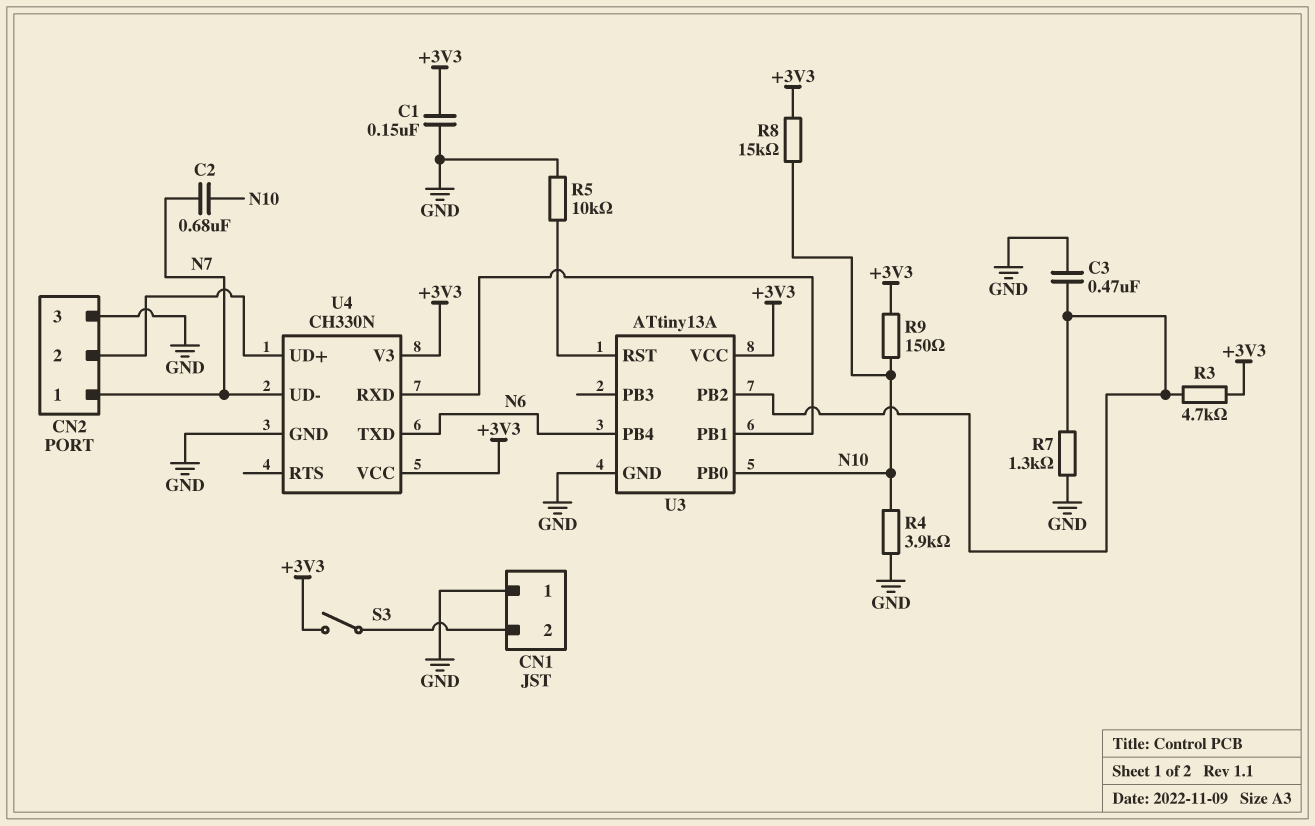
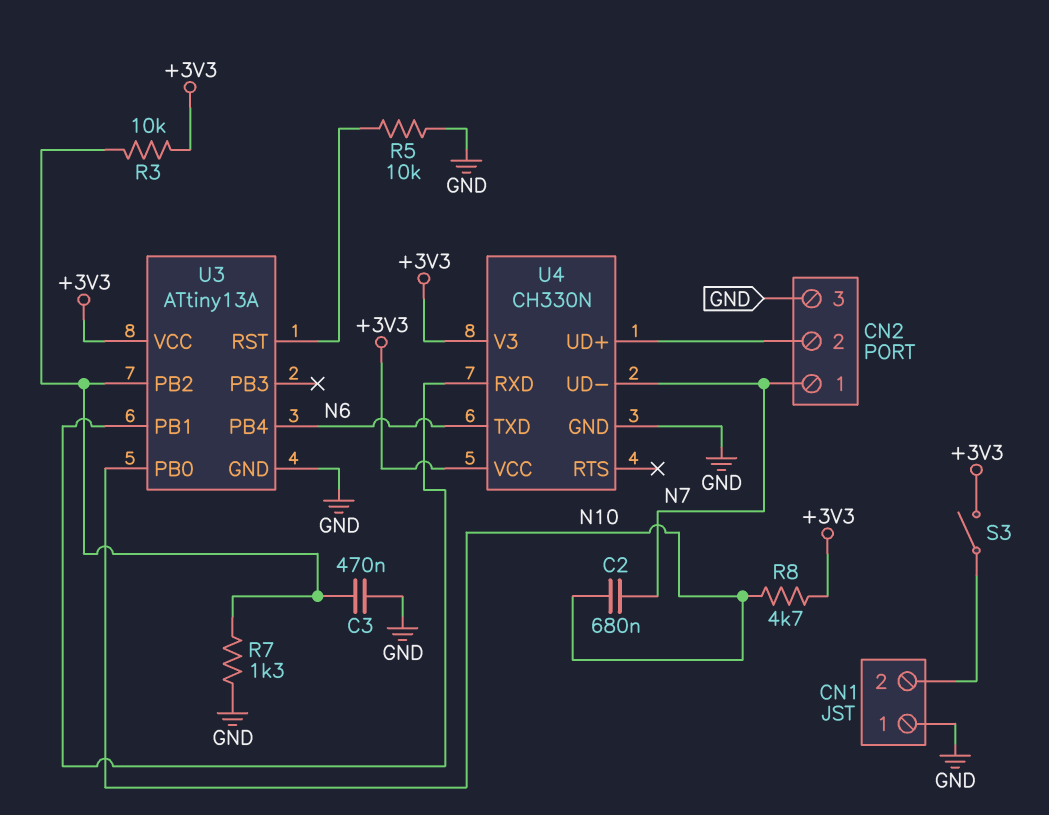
C1: 150nF (+3V3, GND) -> none
R3: 4.7k (+3V3, U3/PB2) -> 10k (+3V3, U3/PB2)
R4: 3.9k (GND, N10) -> none
R8: 15k (+3V3, N10) -> 4.7k (+3V3, N10)
R9: 150 (+3V3, N10) -> none

